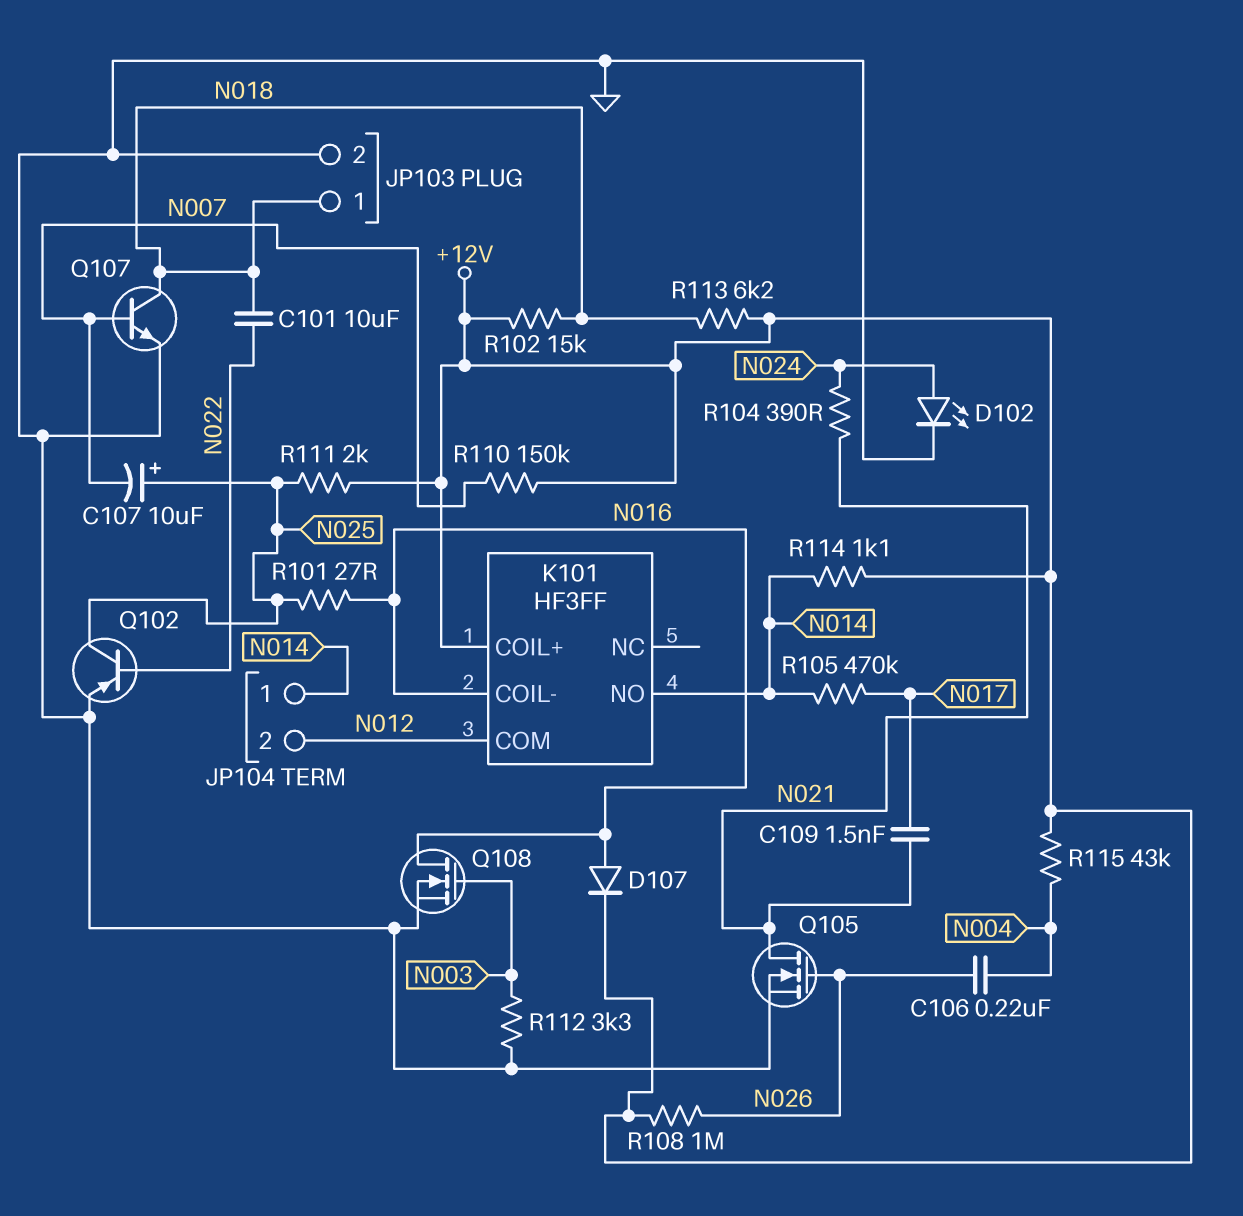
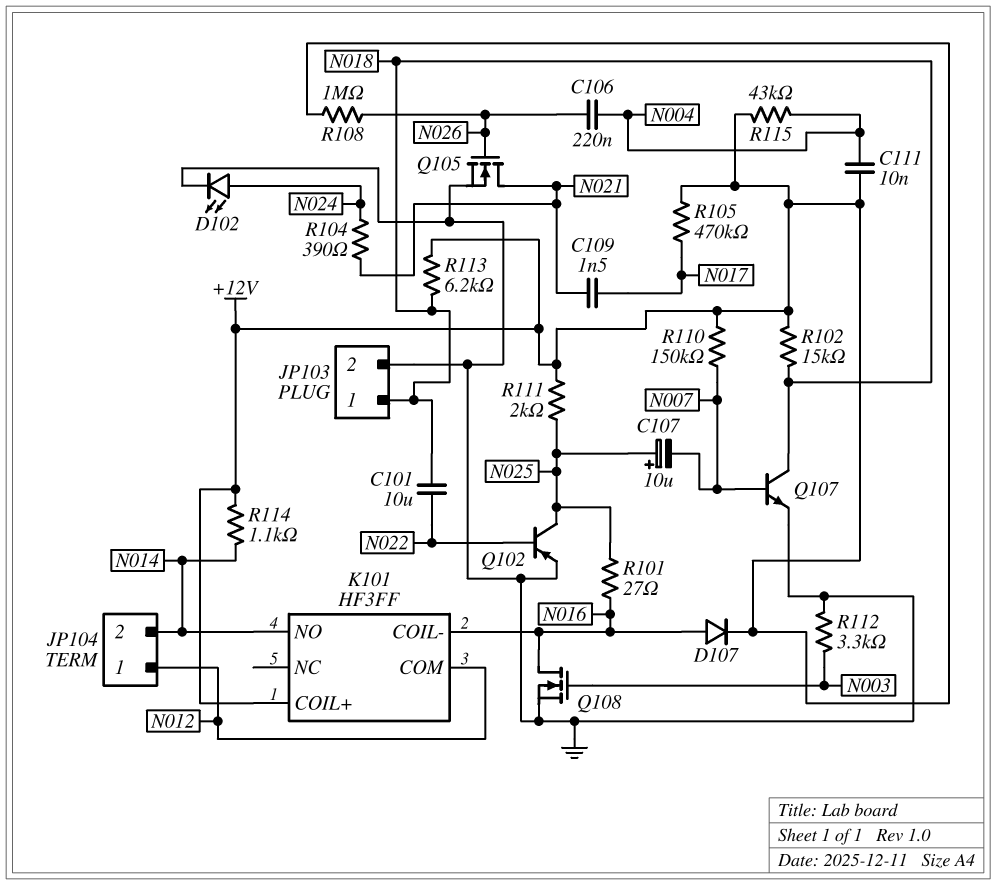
C111: none -> 10nF (+12V, N004)
JP104 pin 1: N014 -> N012
JP104 pin 2: N012 -> N014
R105: 470k (N014, N017) -> 470k (+12V, N017)

